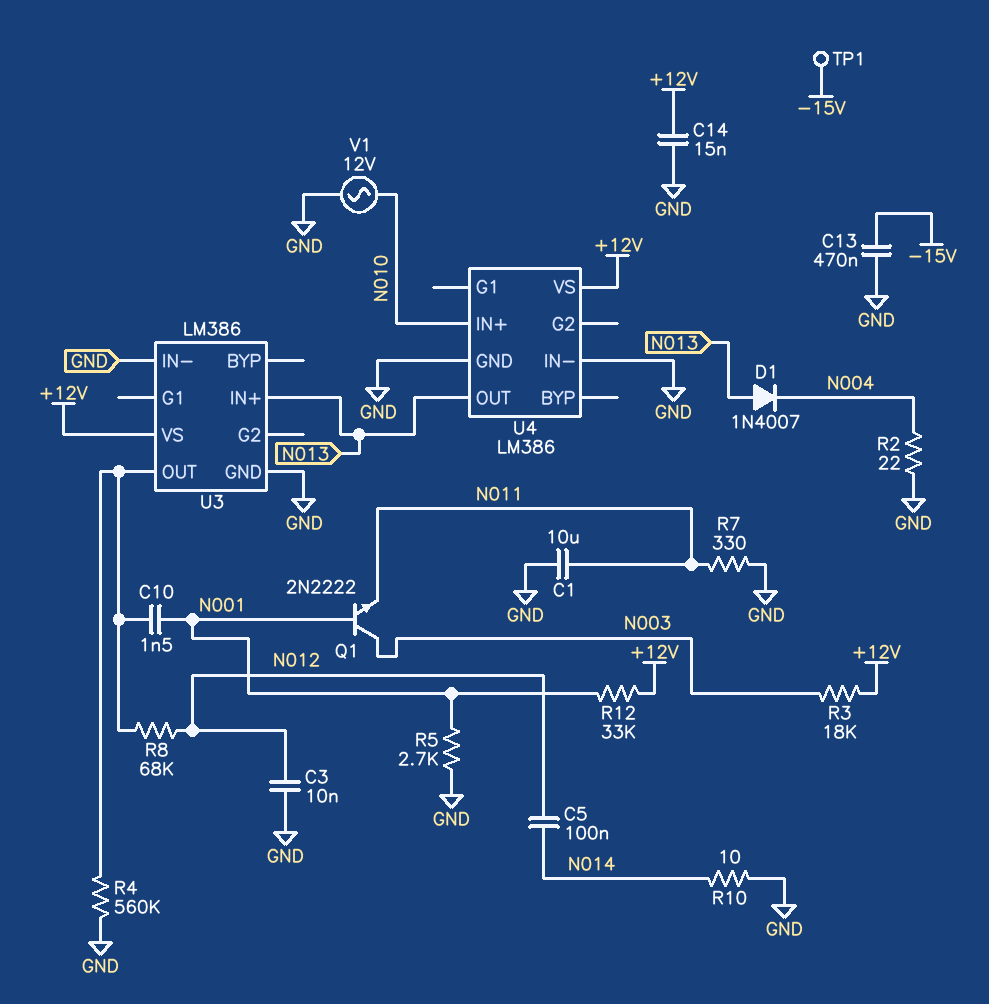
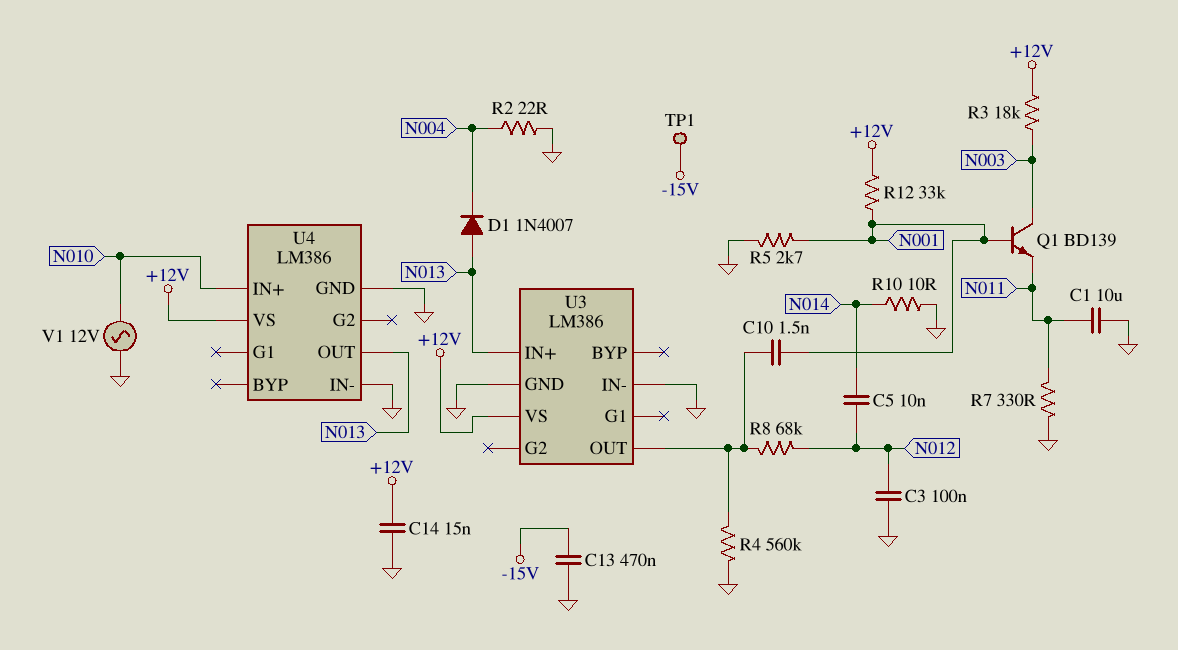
C3: 10nF (GND, N012) -> 100nF (GND, N012)
C5: 100nF (N012, N014) -> 10nF (N012, N014)
Q1: NPN 2N2222 (B N001, C N003, E N011) -> NPN BD139 (B N001, C N003, E N011)

